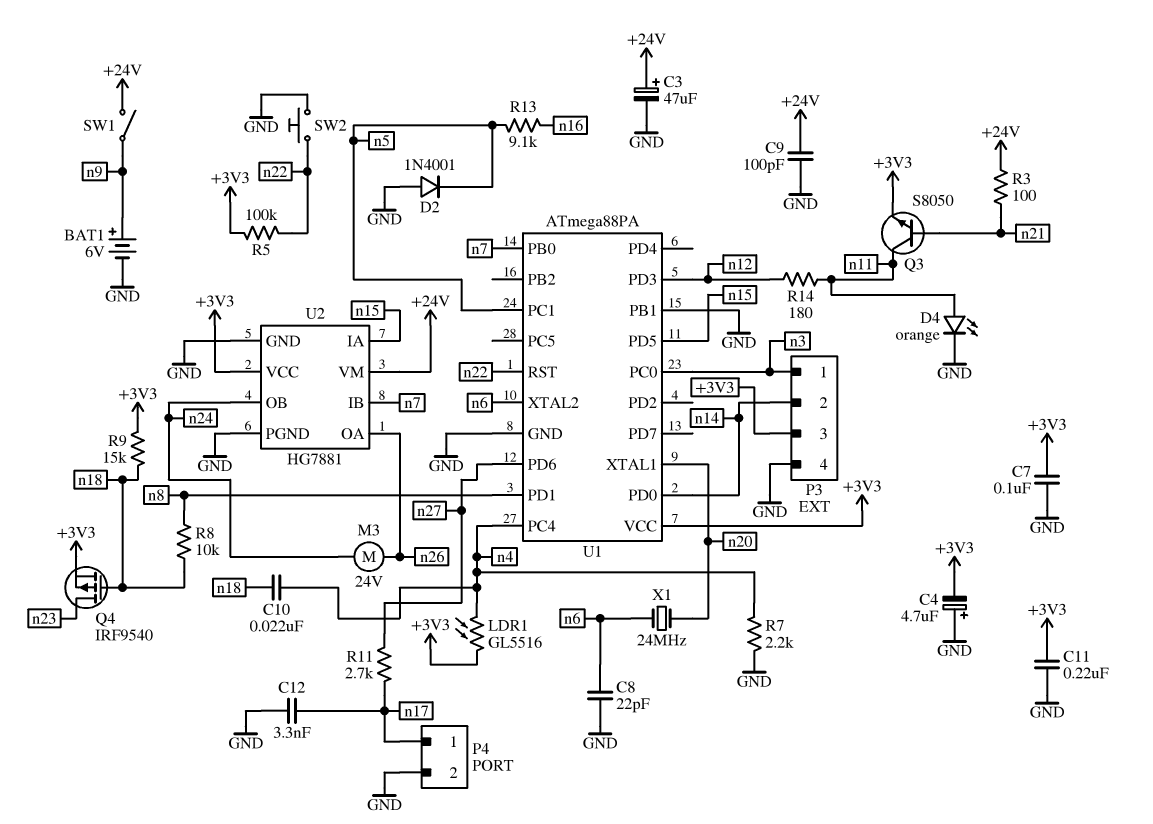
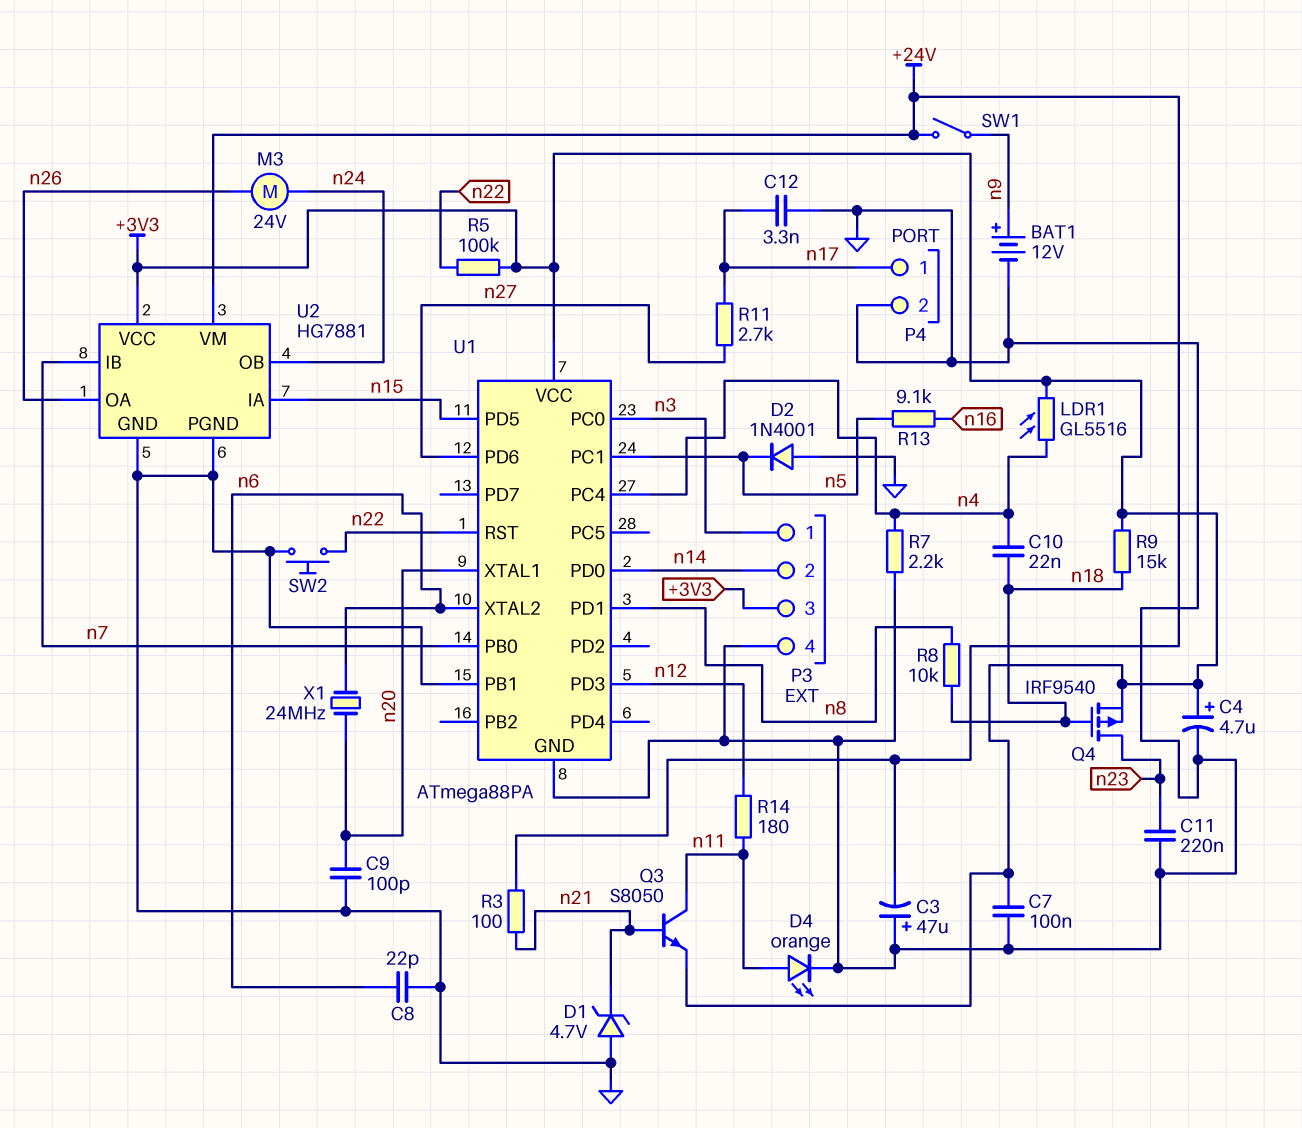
BAT1: 6V (plus n9, minus GND) -> 12V (plus n9, minus GND)
C3: 47uF (plus +24V, minus GND) -> 47uF (plus GND, minus +24V)
C4: 4.7uF (plus GND, minus +3V3) -> 4.7uF (plus +3V3, minus GND)
C9: 100pF (+24V, GND) -> 100pF (GND, n20)
C11: 220nF (+3V3, GND) -> 220nF (GND, n23)
D1: none -> zener 4.7V (A GND, K n21)

